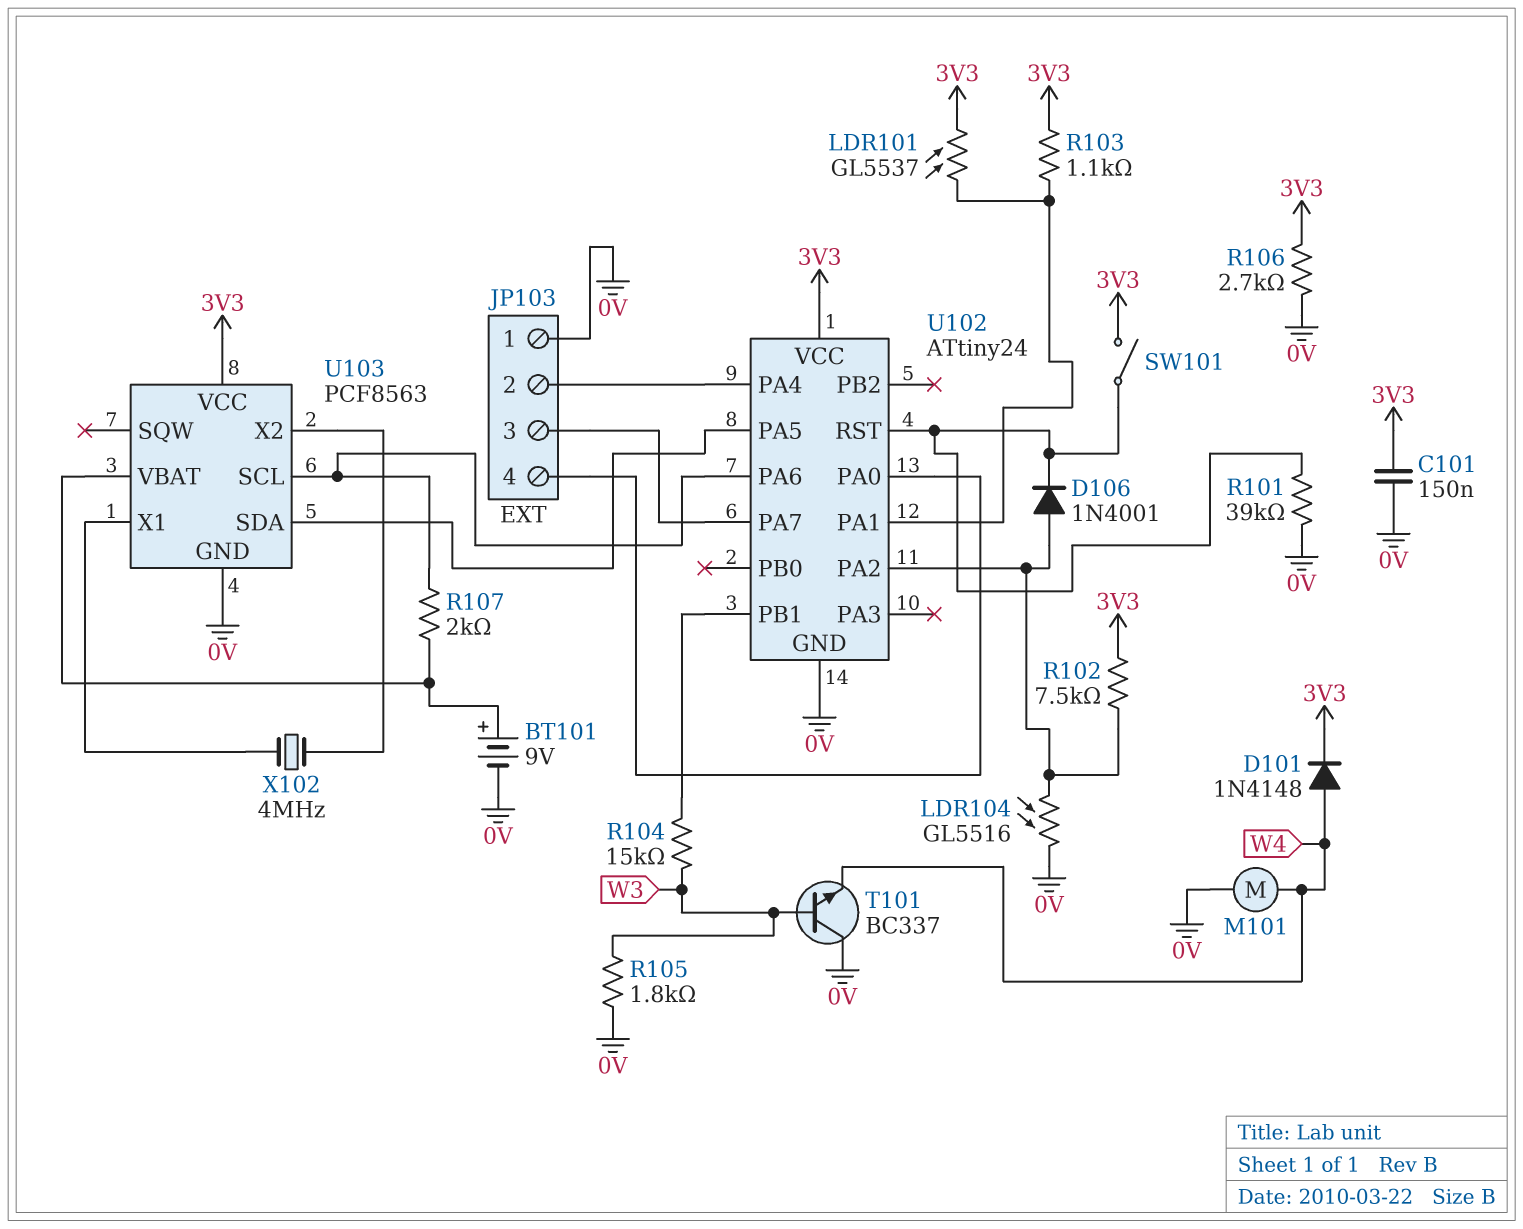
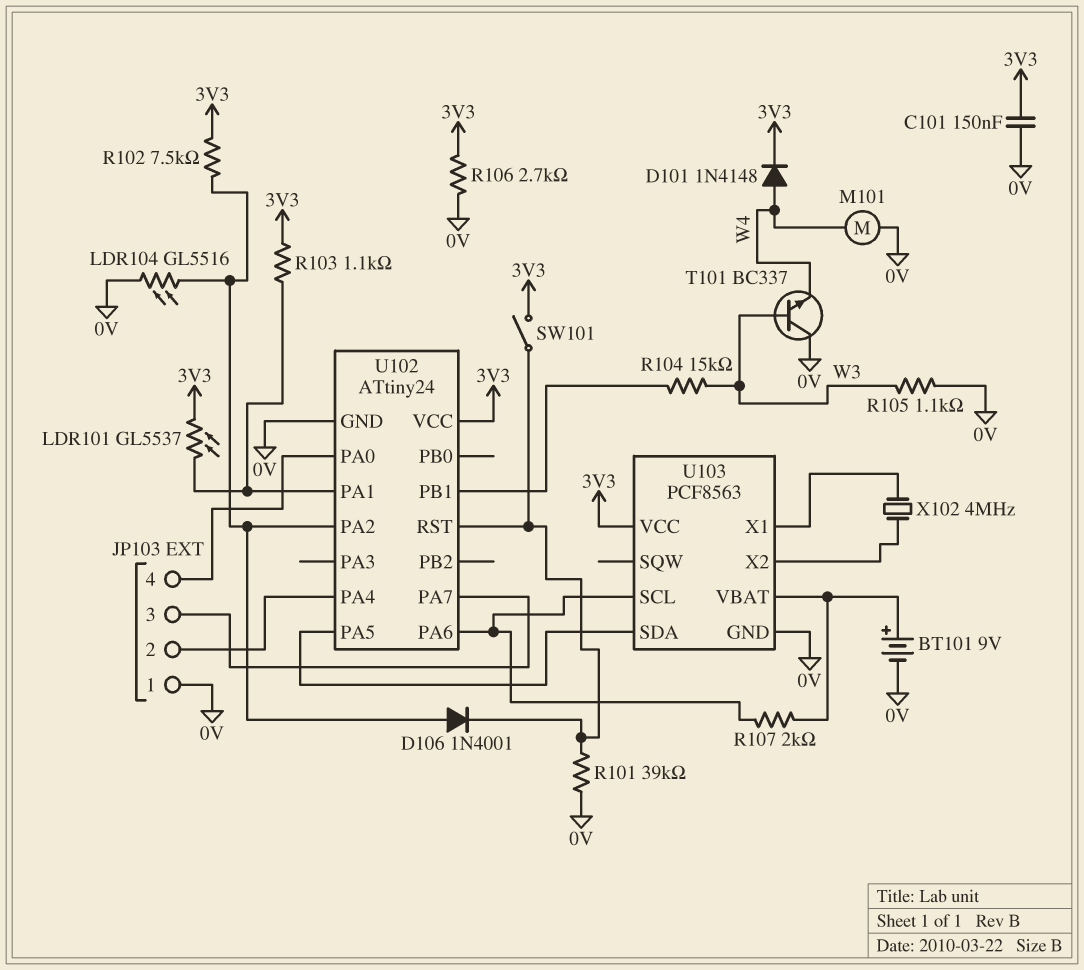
R105: 1.8k (0V, W3) -> 1.1k (0V, W3)

